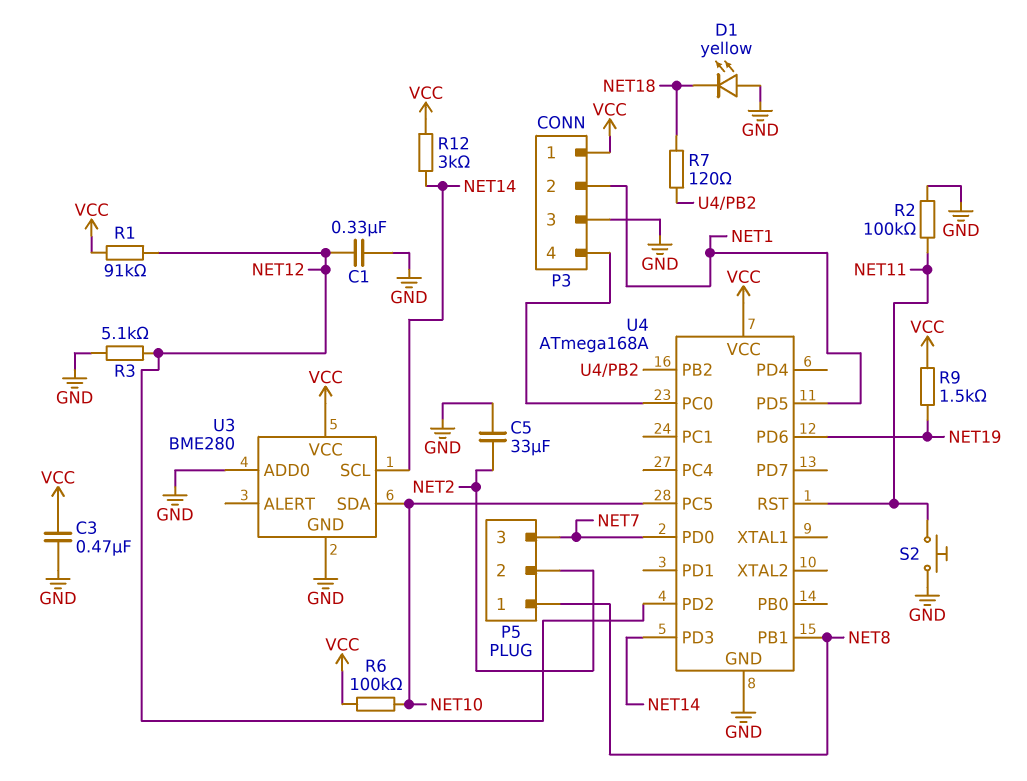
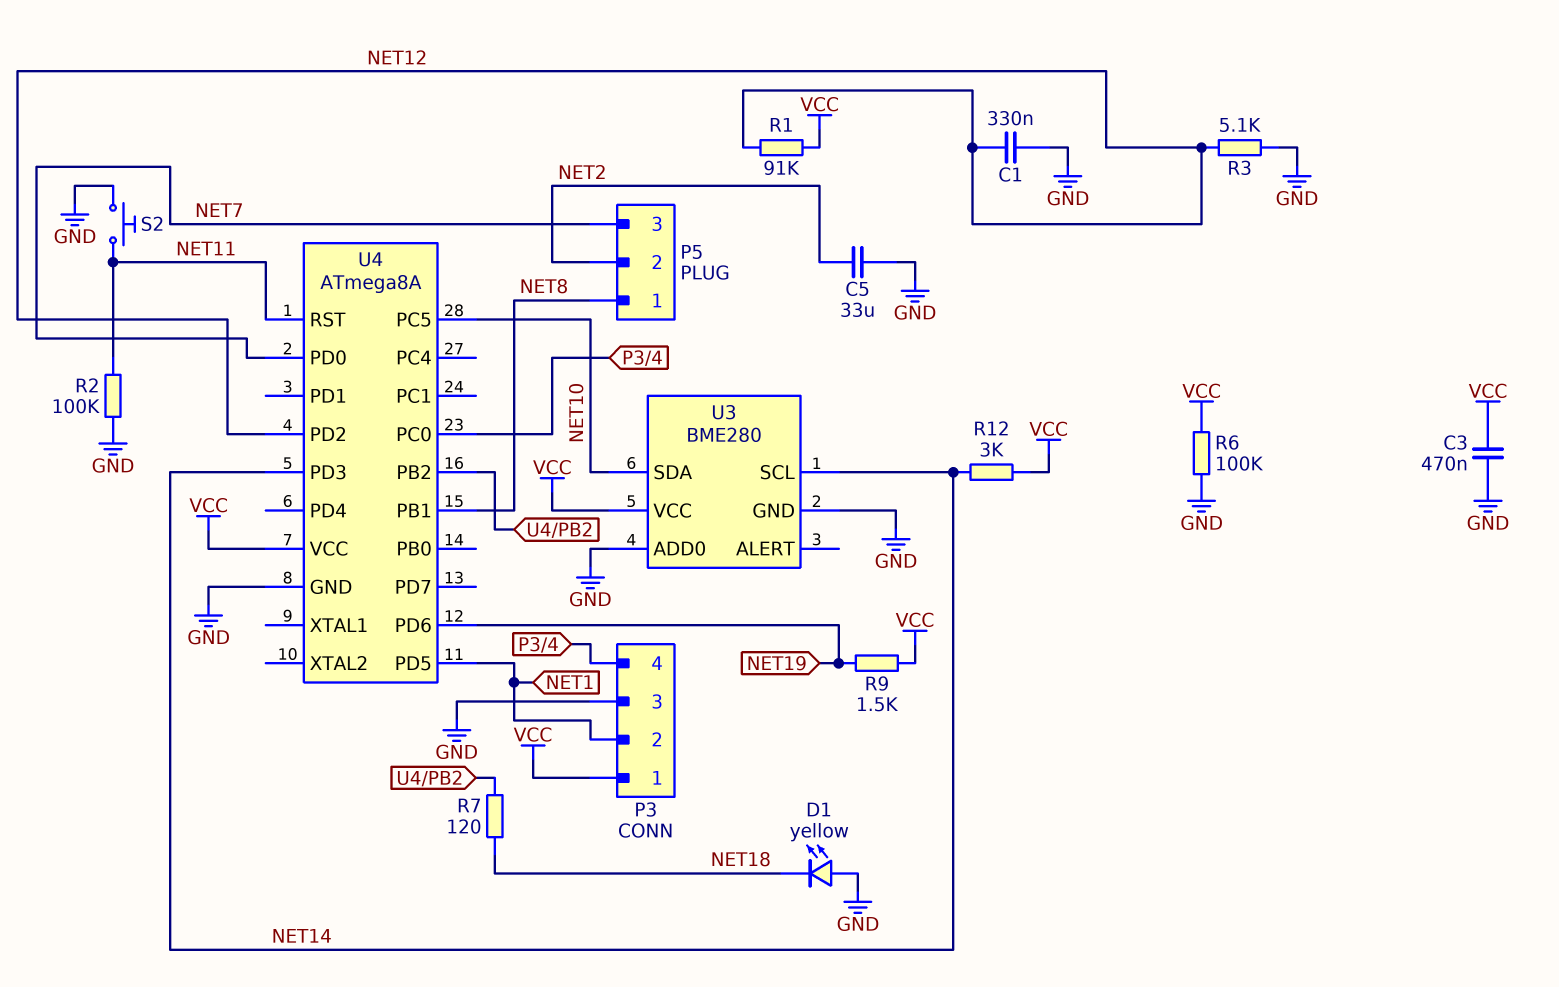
R6: 100k (NET10, VCC) -> 100k (GND, VCC)
U4: ATmega168A -> ATmega8A

